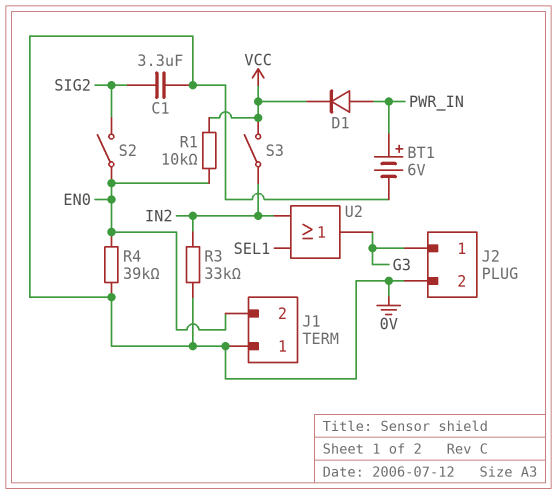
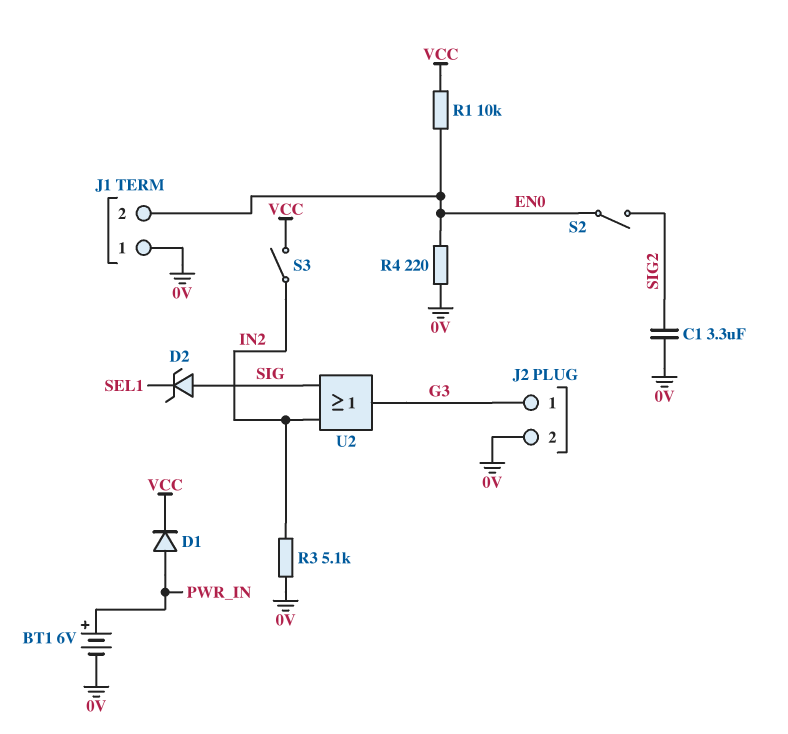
D2: none -> zener (A SIG, K SEL1)
R3: 33k (0V, IN2) -> 5.1k (0V, IN2)
R4: 39k (0V, EN0) -> 220 (0V, EN0)
U2: OR (in IN2, in SEL1, out G3) -> OR (in IN2, in SIG, out G3)

